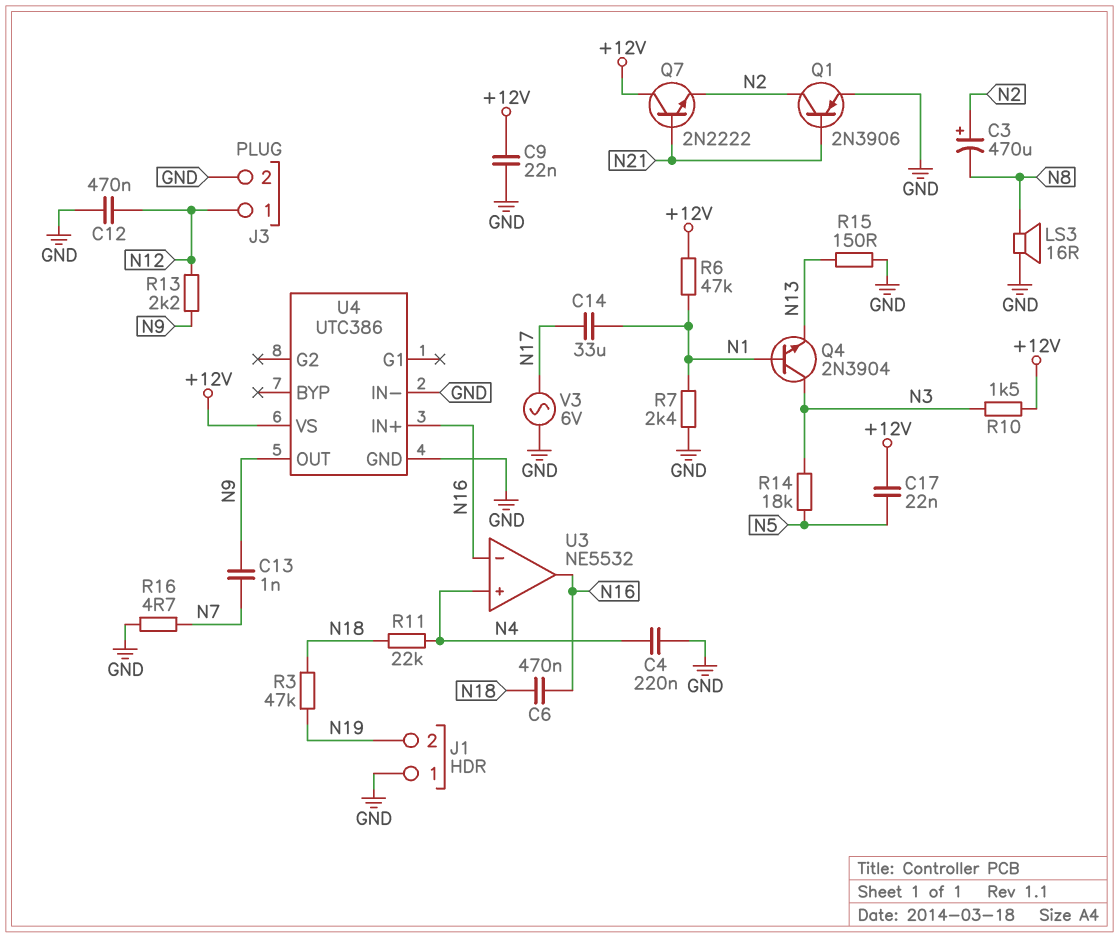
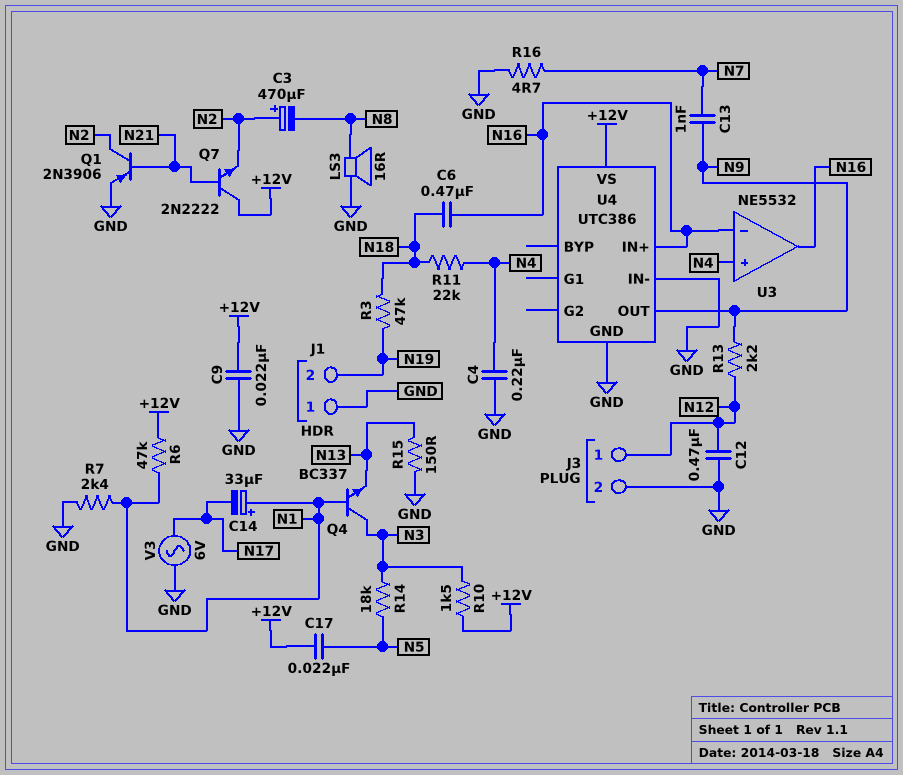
C14: 33uF (N1, N17) -> 33uF (plus N1, minus N17)
Q4: NPN 2N3904 (B N1, C N3, E N13) -> NPN BC337 (B N1, C N3, E N13)

